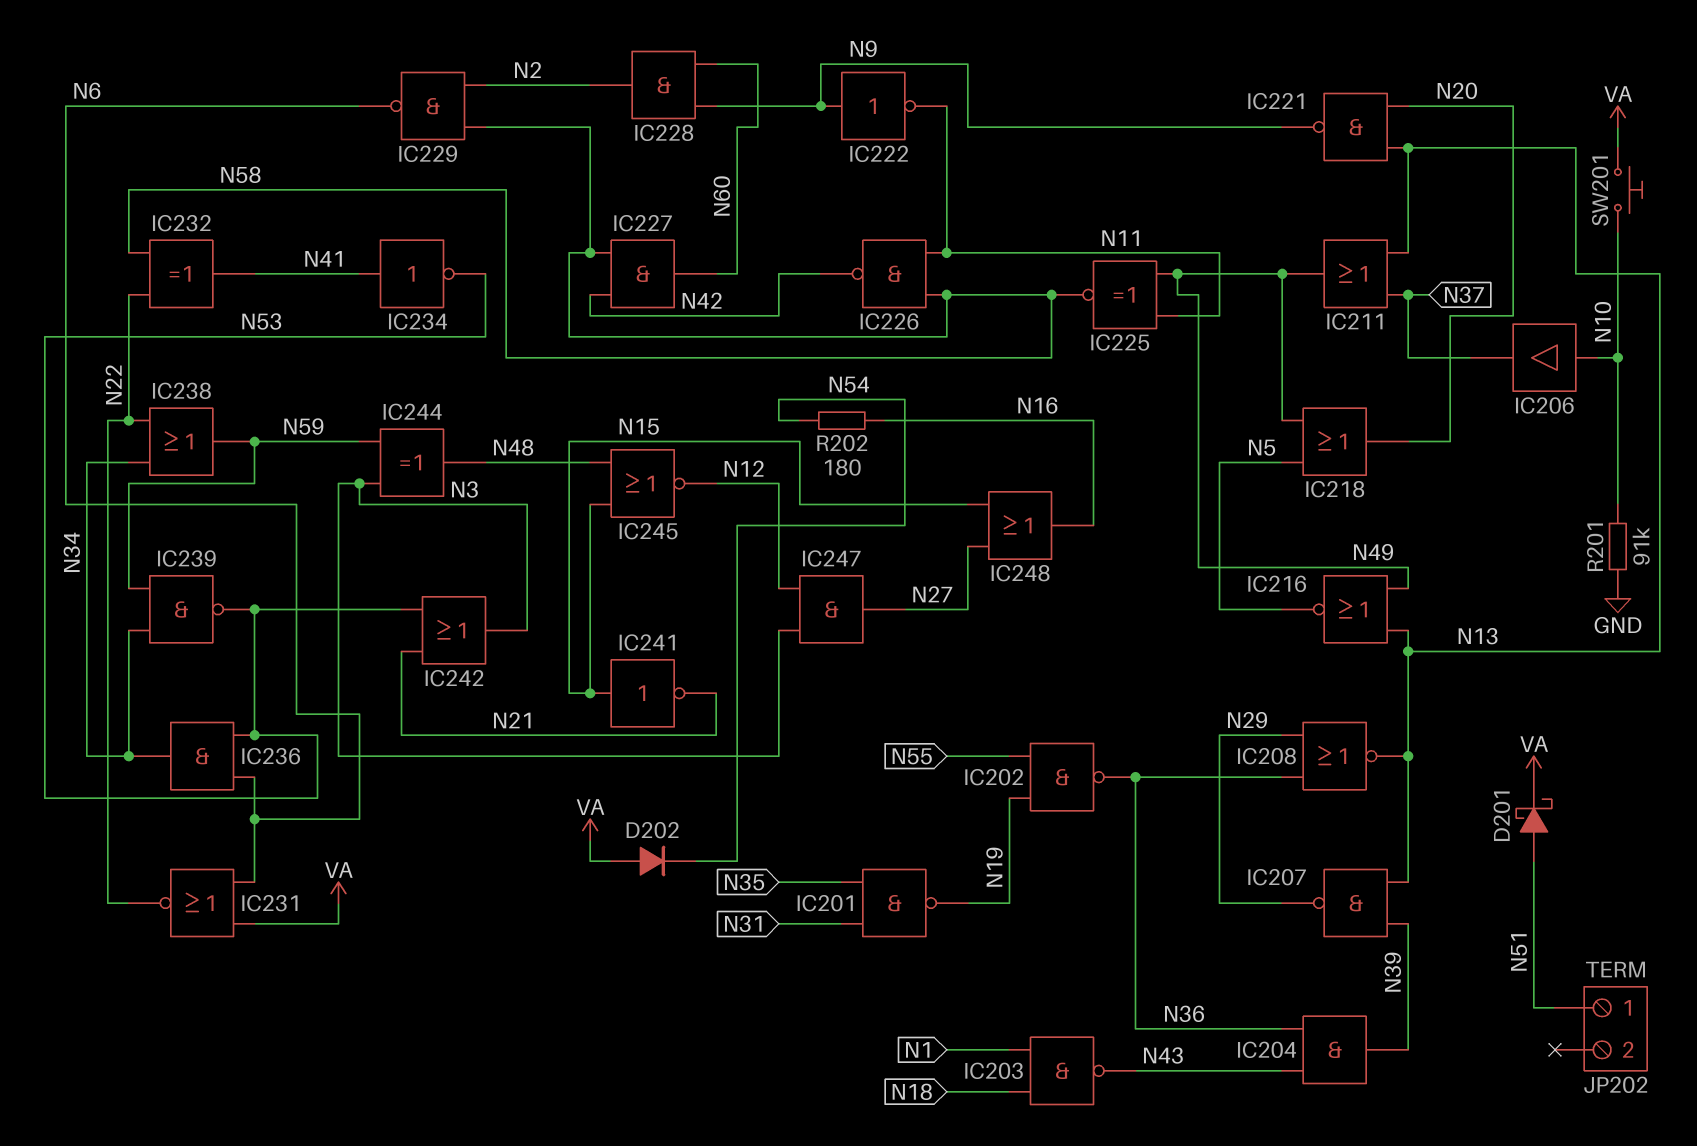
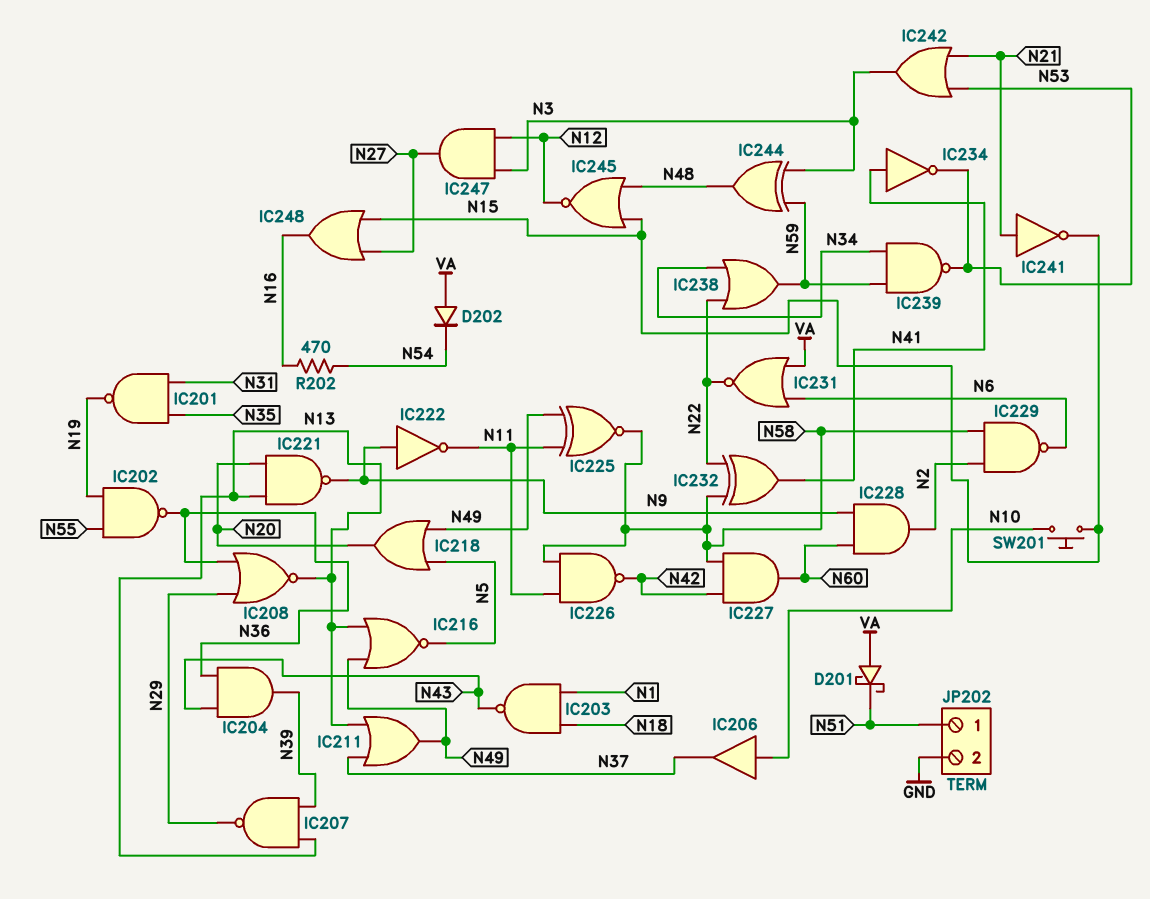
D201: schottky (A N51, K VA) -> schottky (A VA, K N51)
IC236: AND (in N6, in N53, out N34) -> none
IC241: NOT (in N15, out N21) -> NOT (in N21, out N15)
JP202 pin 2: none -> GND
R201: 91k (GND, N10) -> none
R202: 180 (N16, N54) -> 470 (N16, N54)
SW201: button (N10, VA) -> button (N10, N15)

